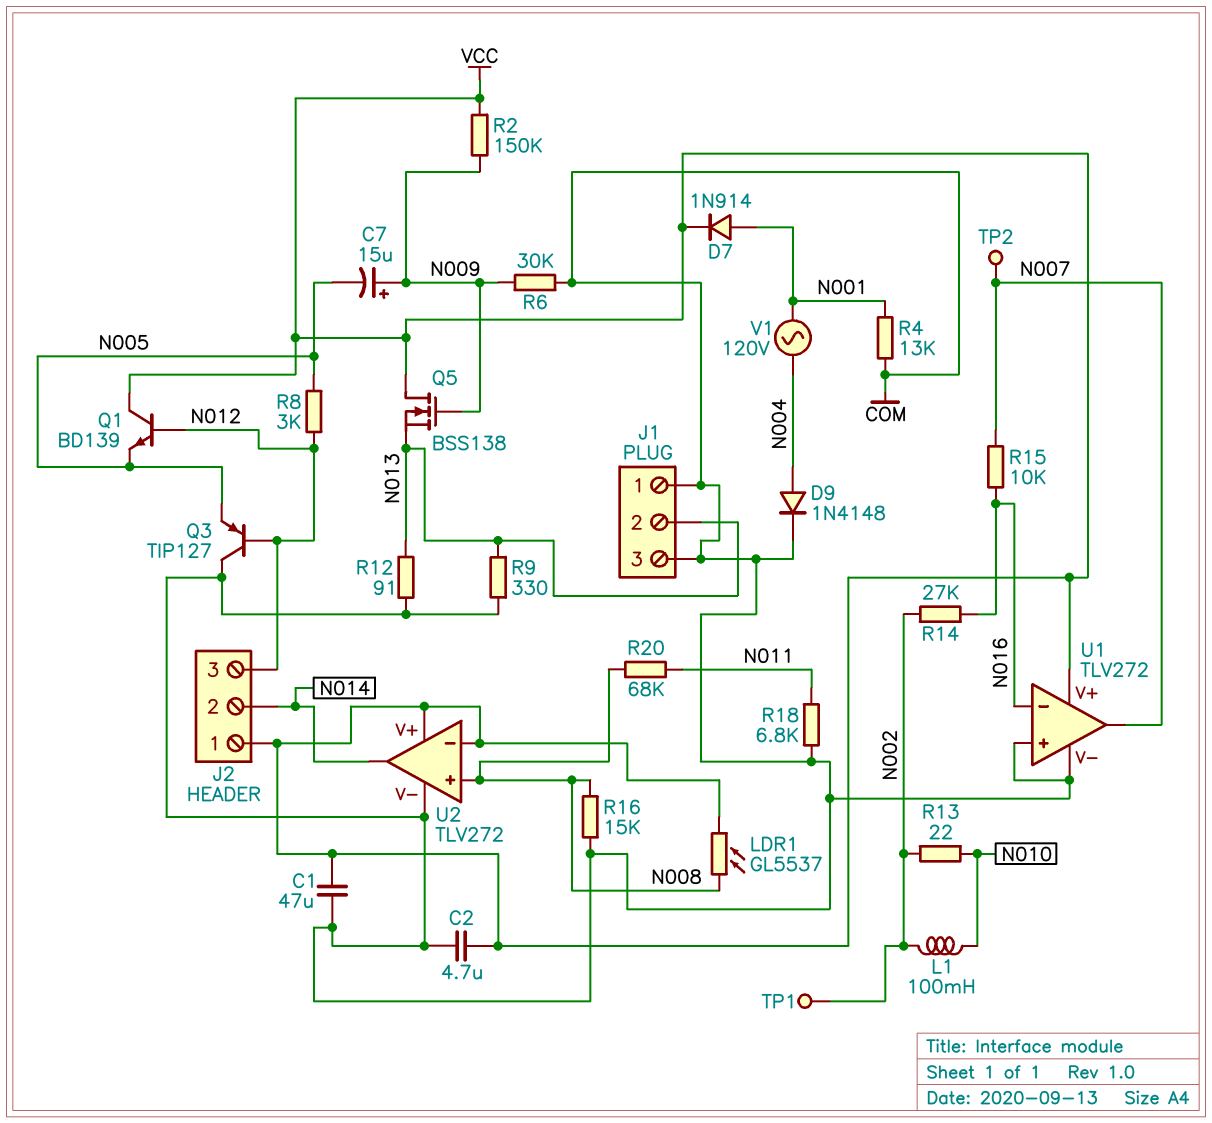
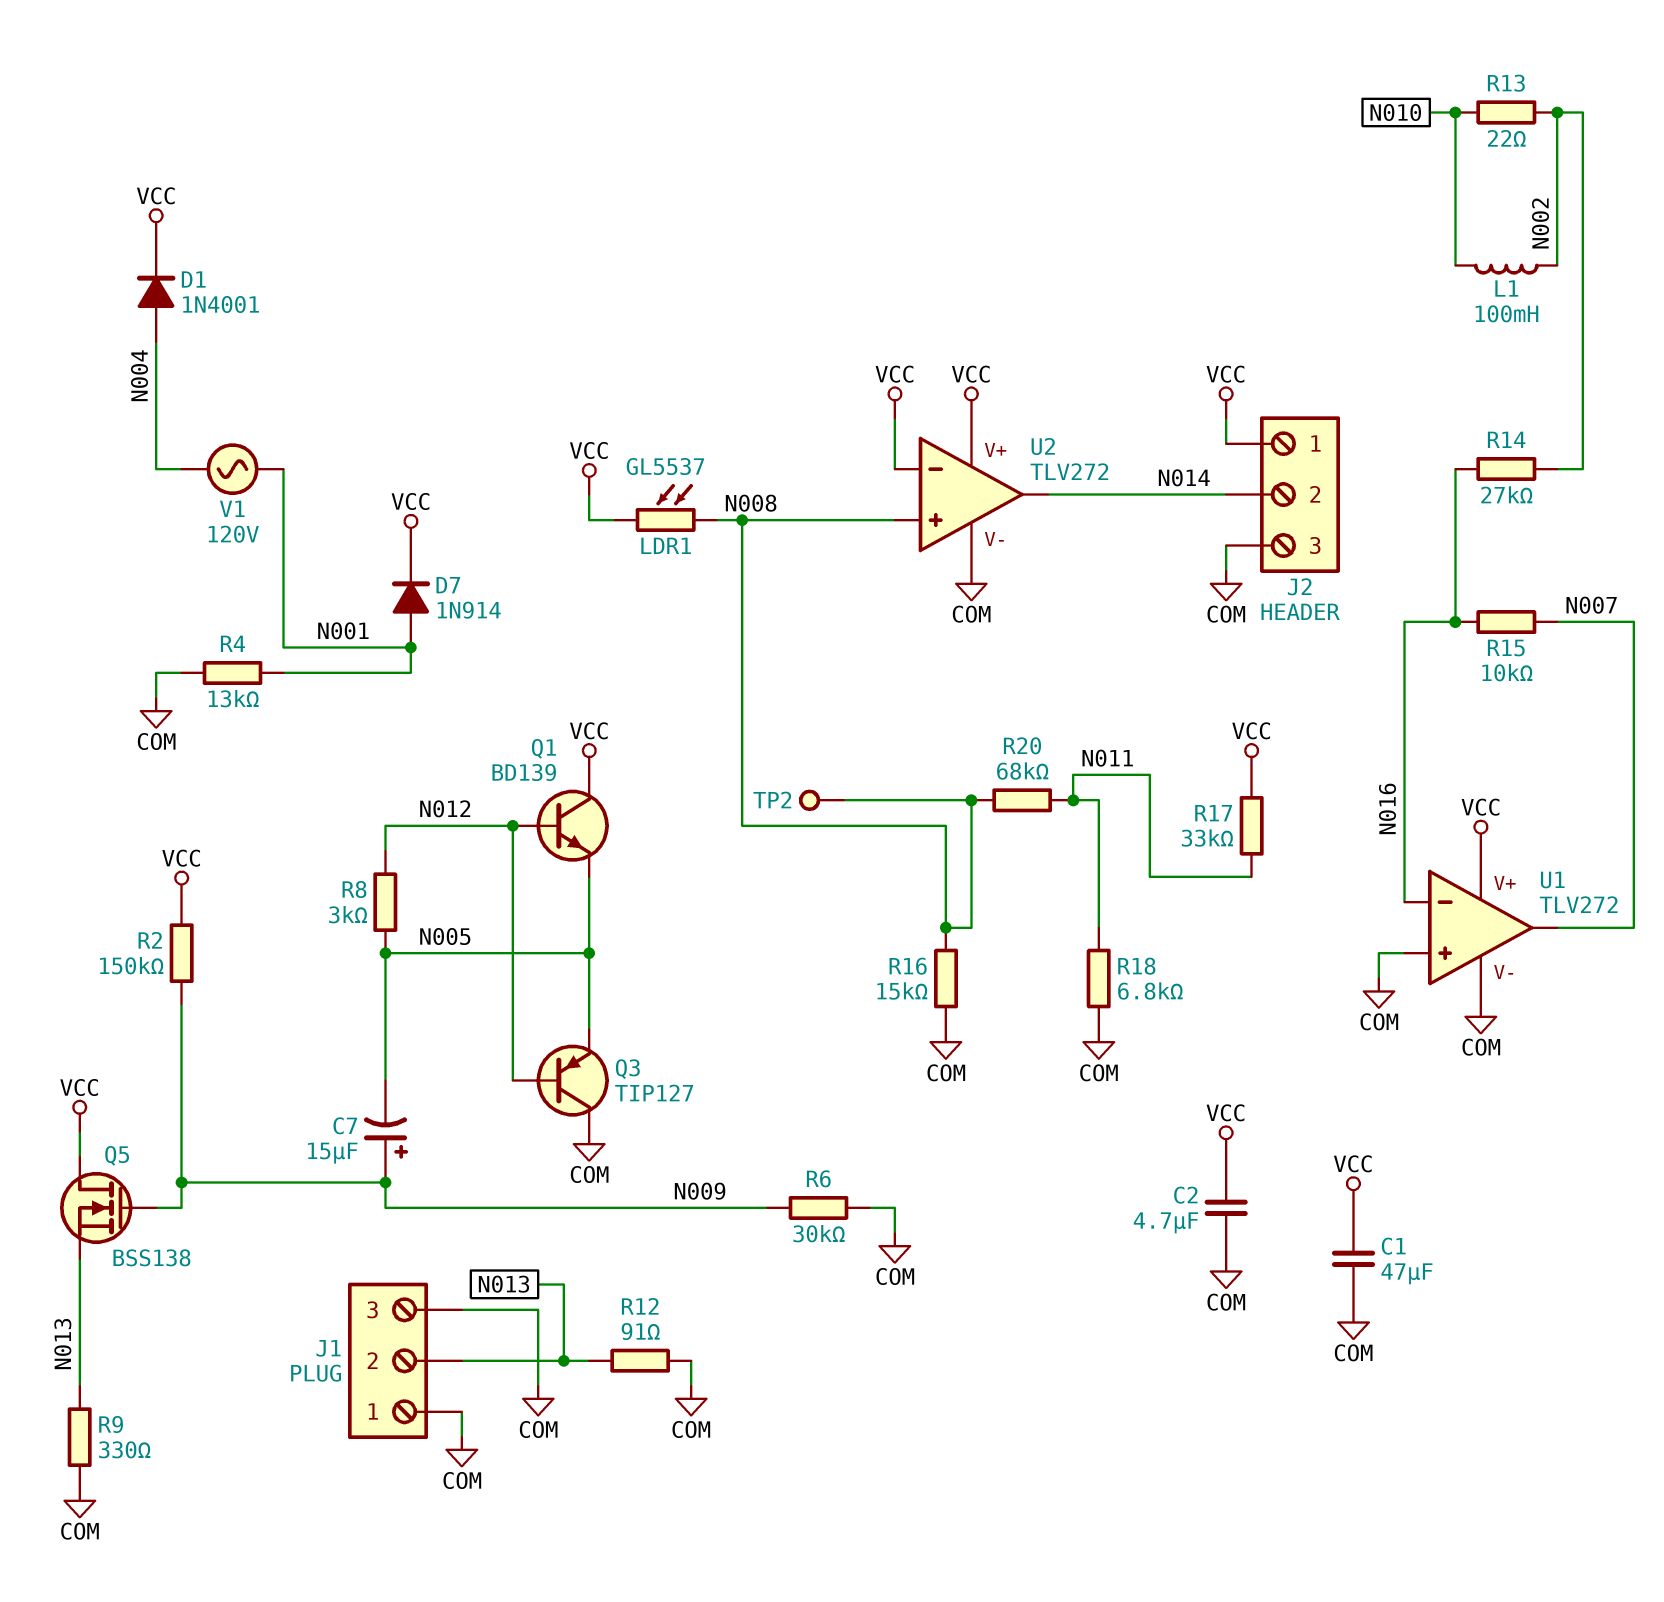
D1: none -> diode 1N4001 (A N004, K VCC)
D9: diode 1N4148 (A N004, K COM) -> none
J2 pin 3: N012 -> COM
R17: none -> 33k (N011, VCC)
TP1: test point (N002) -> none
TP2: test point (N007) -> test point (N008)

